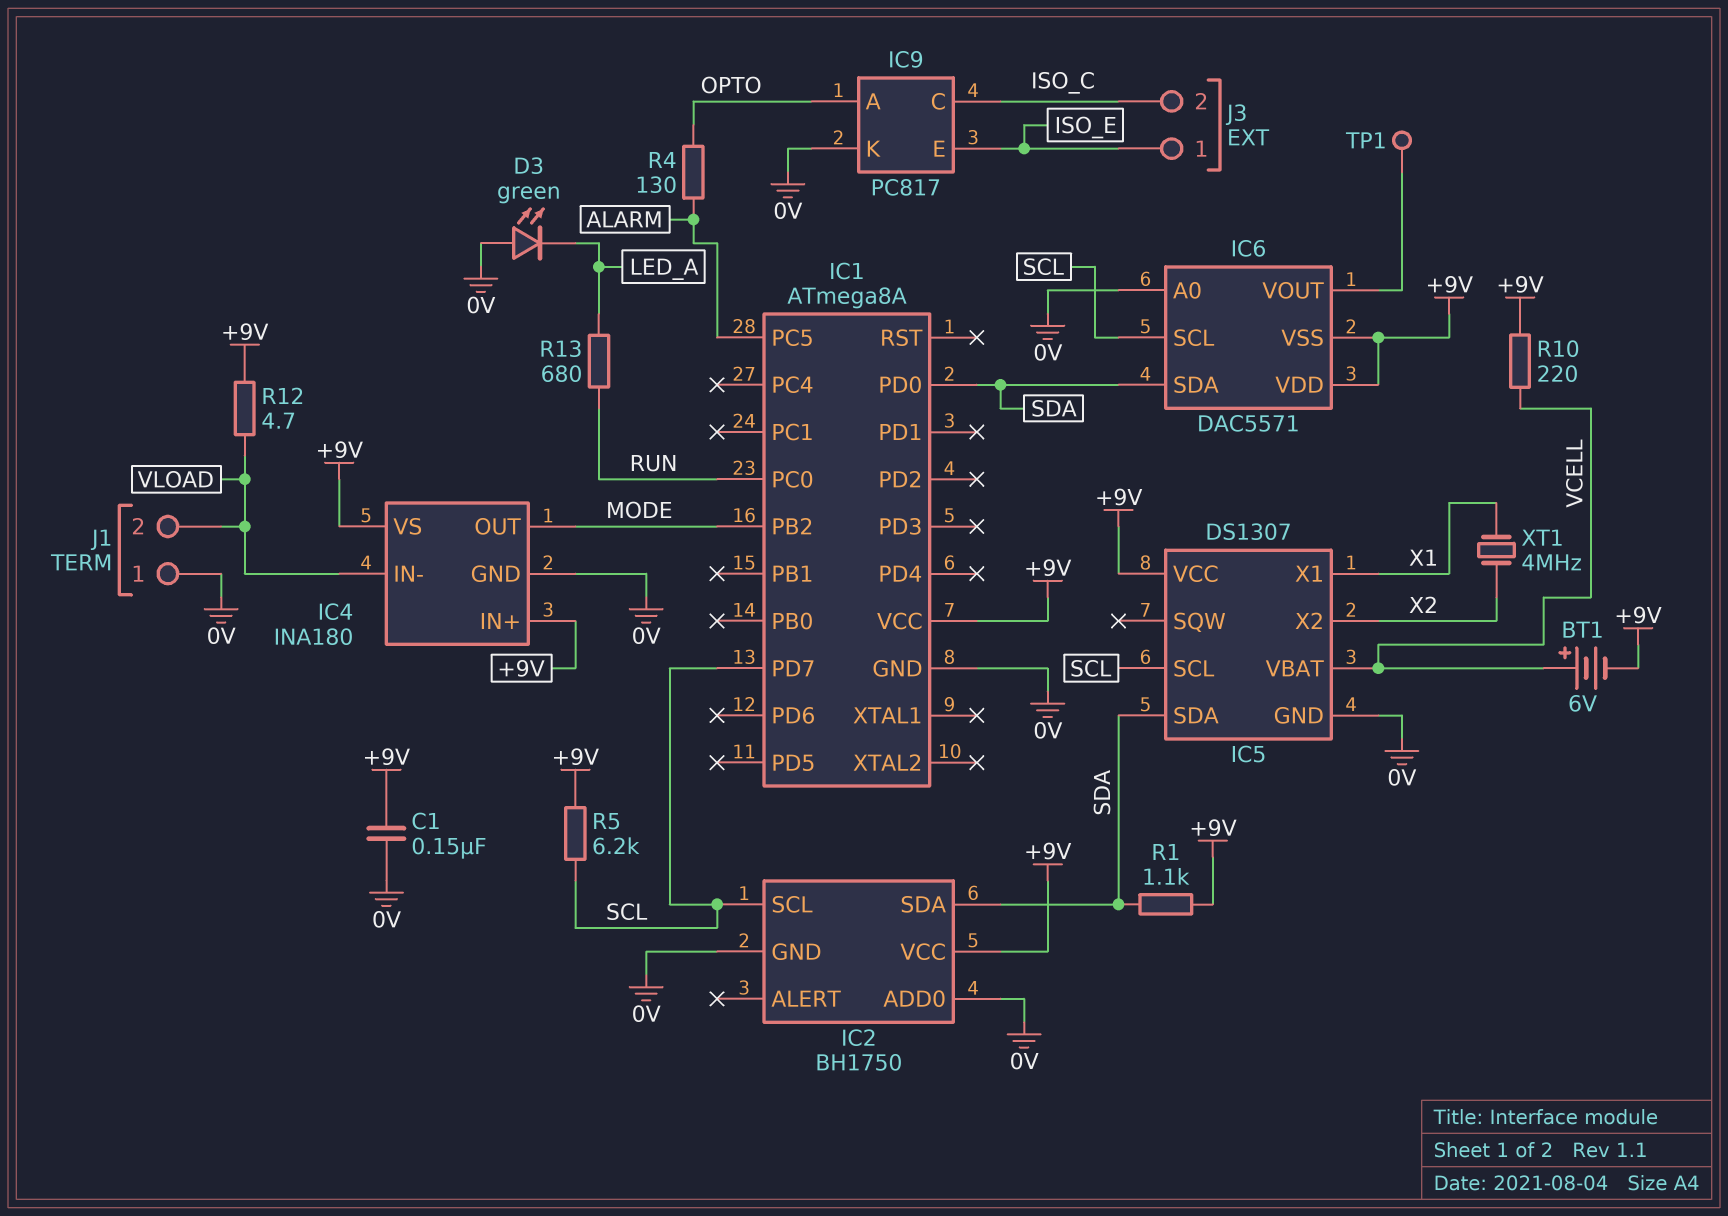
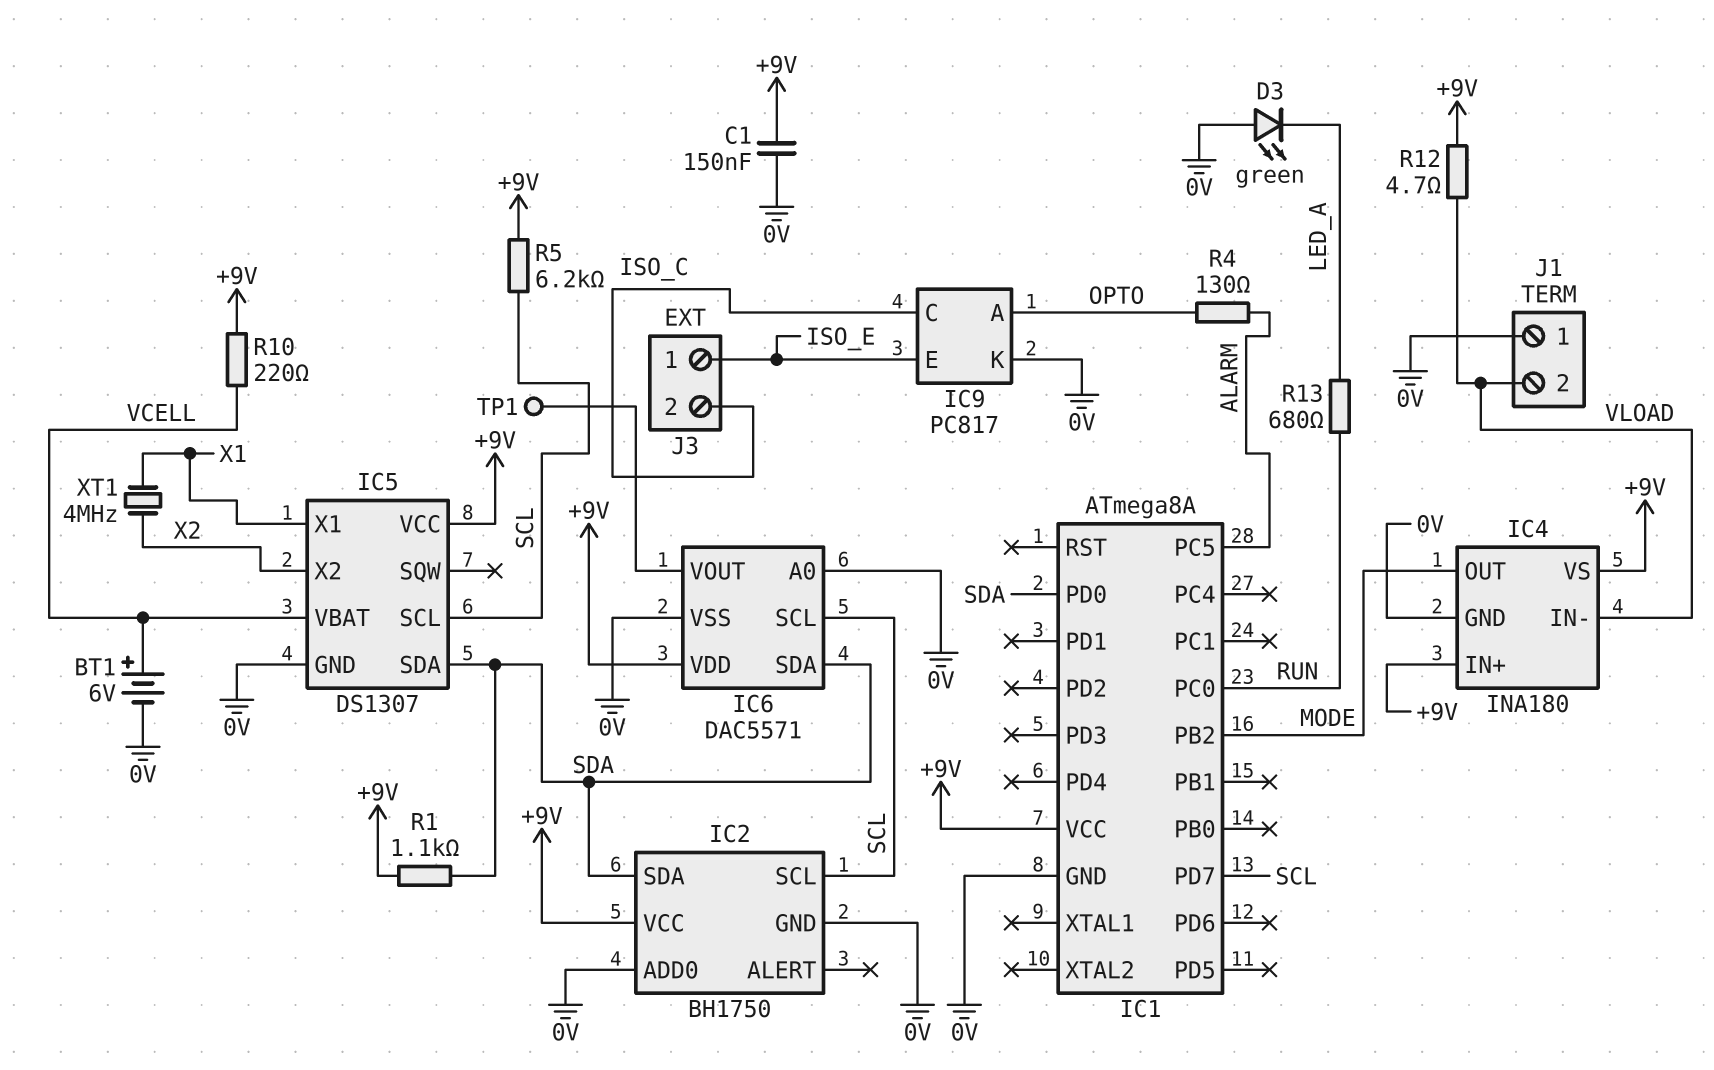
BT1: 6V (plus VCELL, minus +9V) -> 6V (plus VCELL, minus 0V)
IC6 pin VSS: +9V -> 0V

